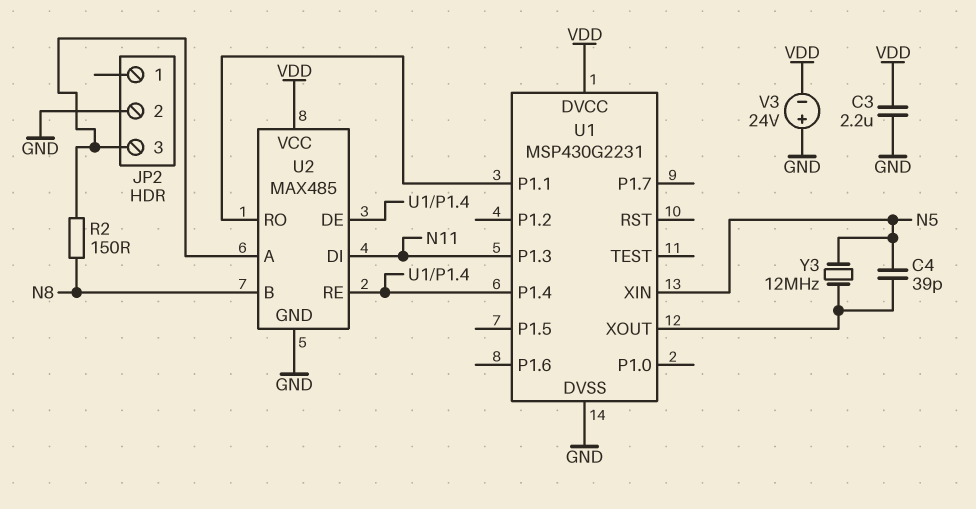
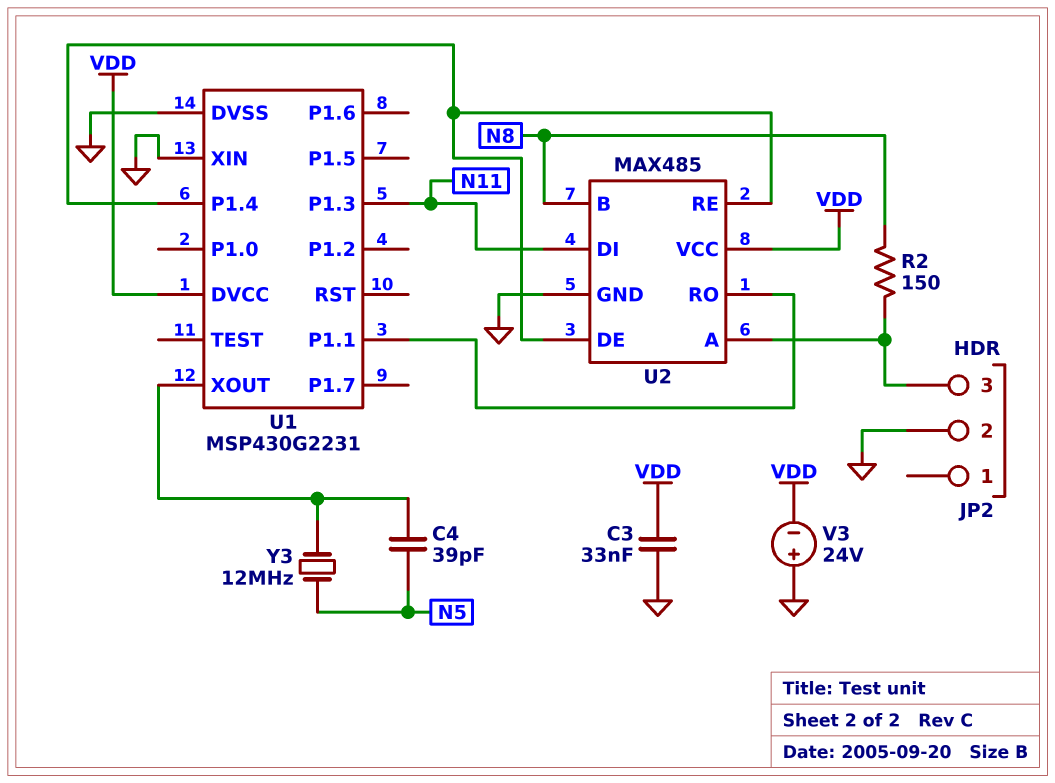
C3: 2.2uF (GND, VDD) -> 33nF (GND, VDD)
U1 pin XIN: N5 -> GND

